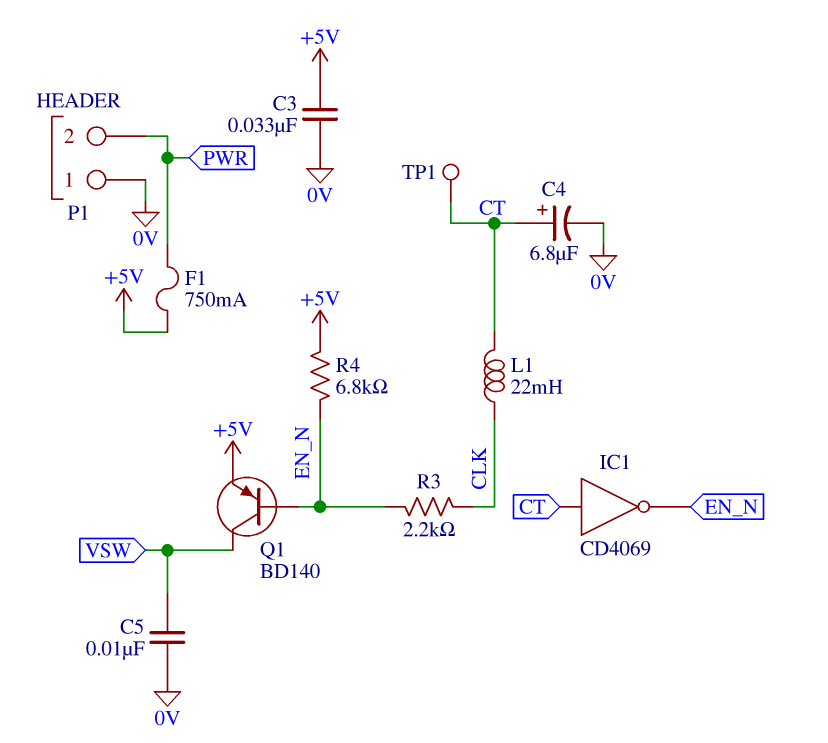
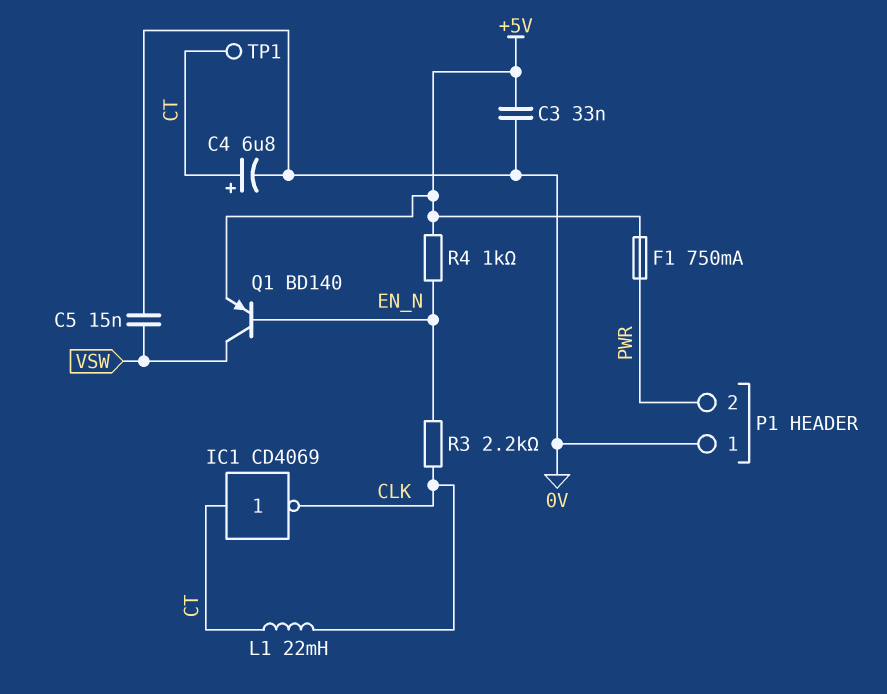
C5: 10nF (0V, VSW) -> 15nF (0V, VSW)
IC1: NOT CD4069 (in CT, out EN_N) -> NOT CD4069 (in CT, out CLK)
R4: 6.8k (+5V, EN_N) -> 1k (+5V, EN_N)

